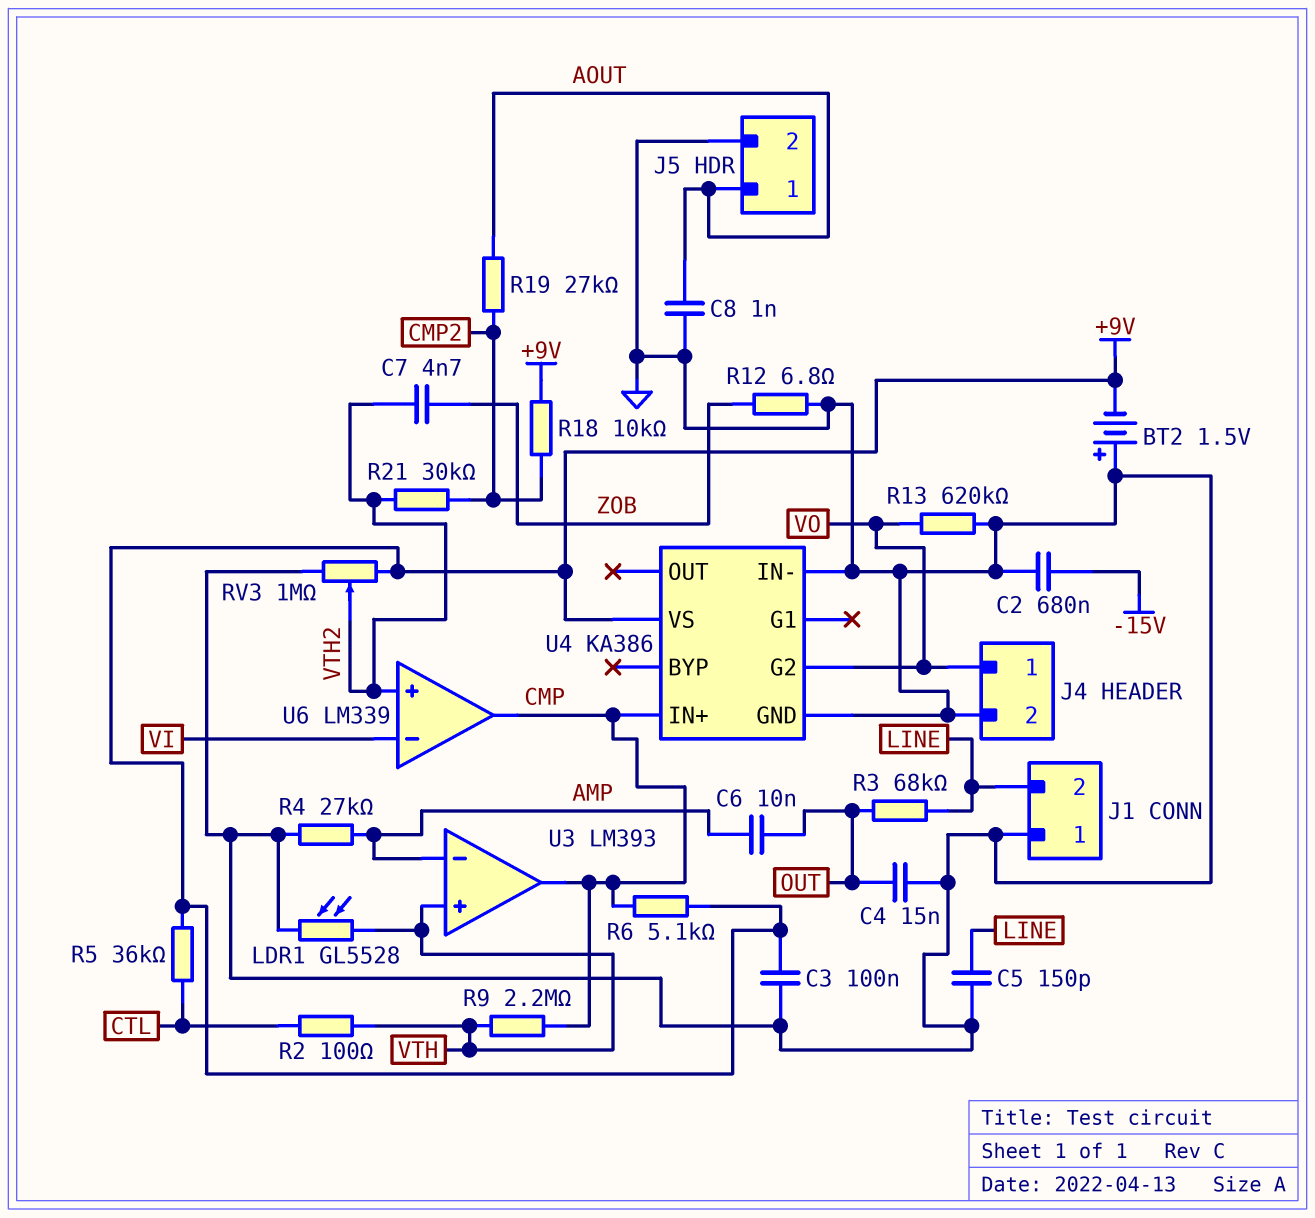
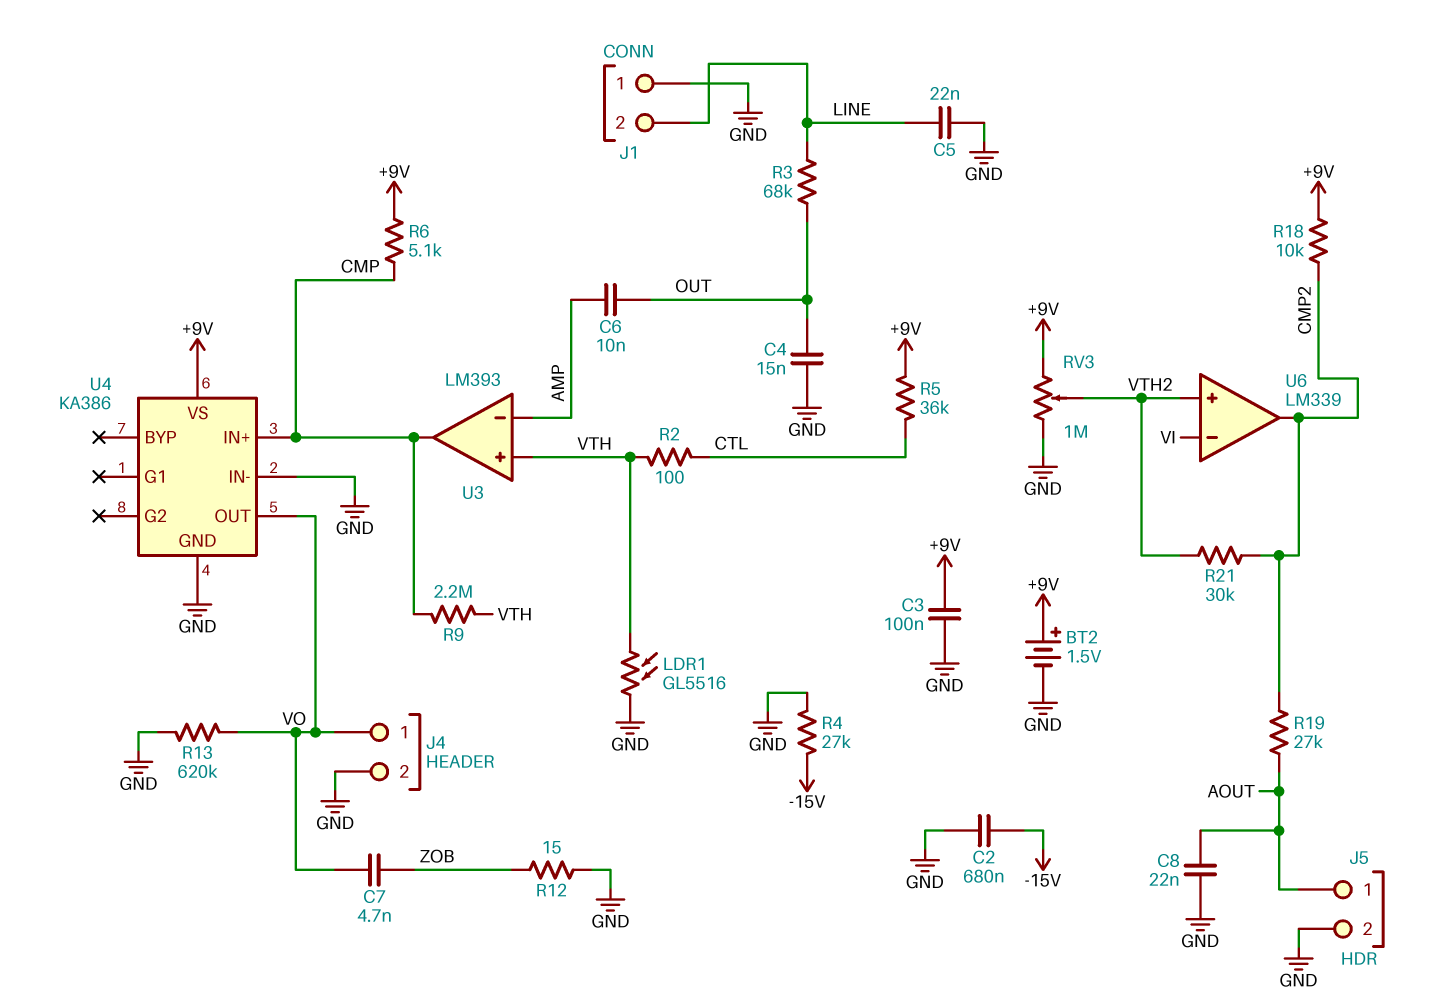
BT2: 1.5V (plus GND, minus +9V) -> 1.5V (plus +9V, minus GND)
C5: 150pF (GND, LINE) -> 22nF (GND, LINE)
C7: 4.7nF (VTH2, ZOB) -> 4.7nF (VO, ZOB)
C8: 1nF (AOUT, GND) -> 22nF (AOUT, GND)
LDR1: GL5528 (GND, VTH) -> GL5516 (GND, VTH)
R4: 27k (AMP, GND) -> 27k (-15V, GND)
R12: 6.8 (GND, ZOB) -> 15 (GND, ZOB)
U4 pin G2: VO -> none
U4 pin OUT: none -> VO
U6 pin out: CMP -> CMP2

